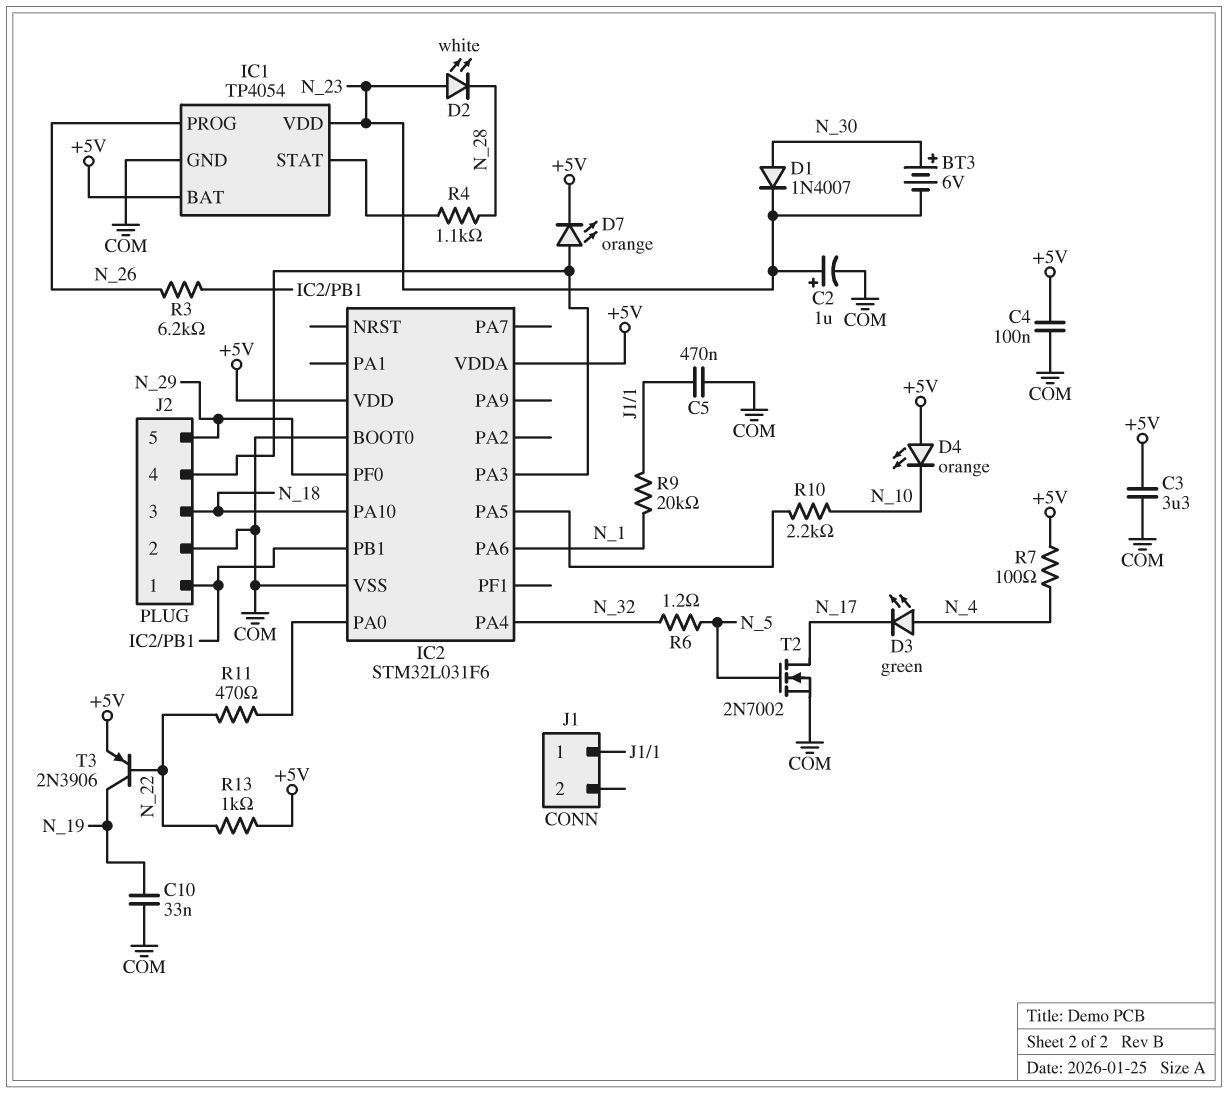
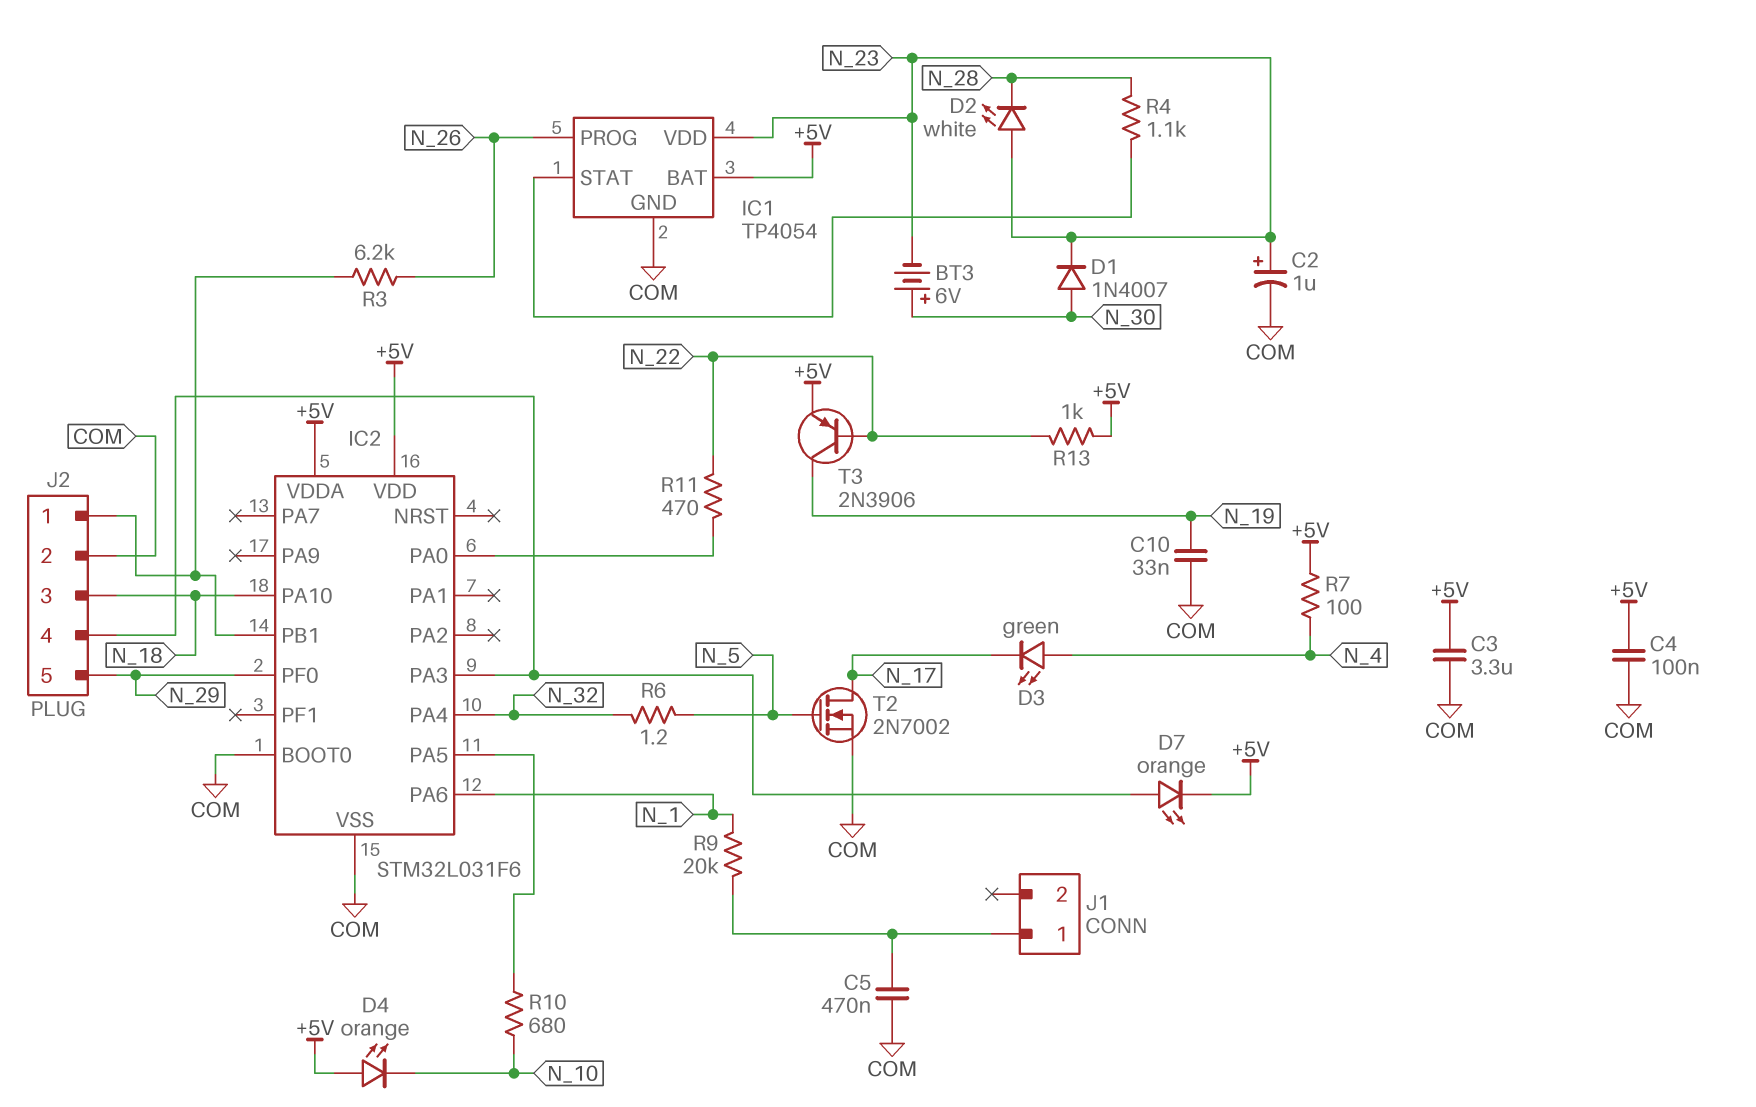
R10: 2.2k (IC2/PA5, N_10) -> 680 (IC2/PA5, N_10)

